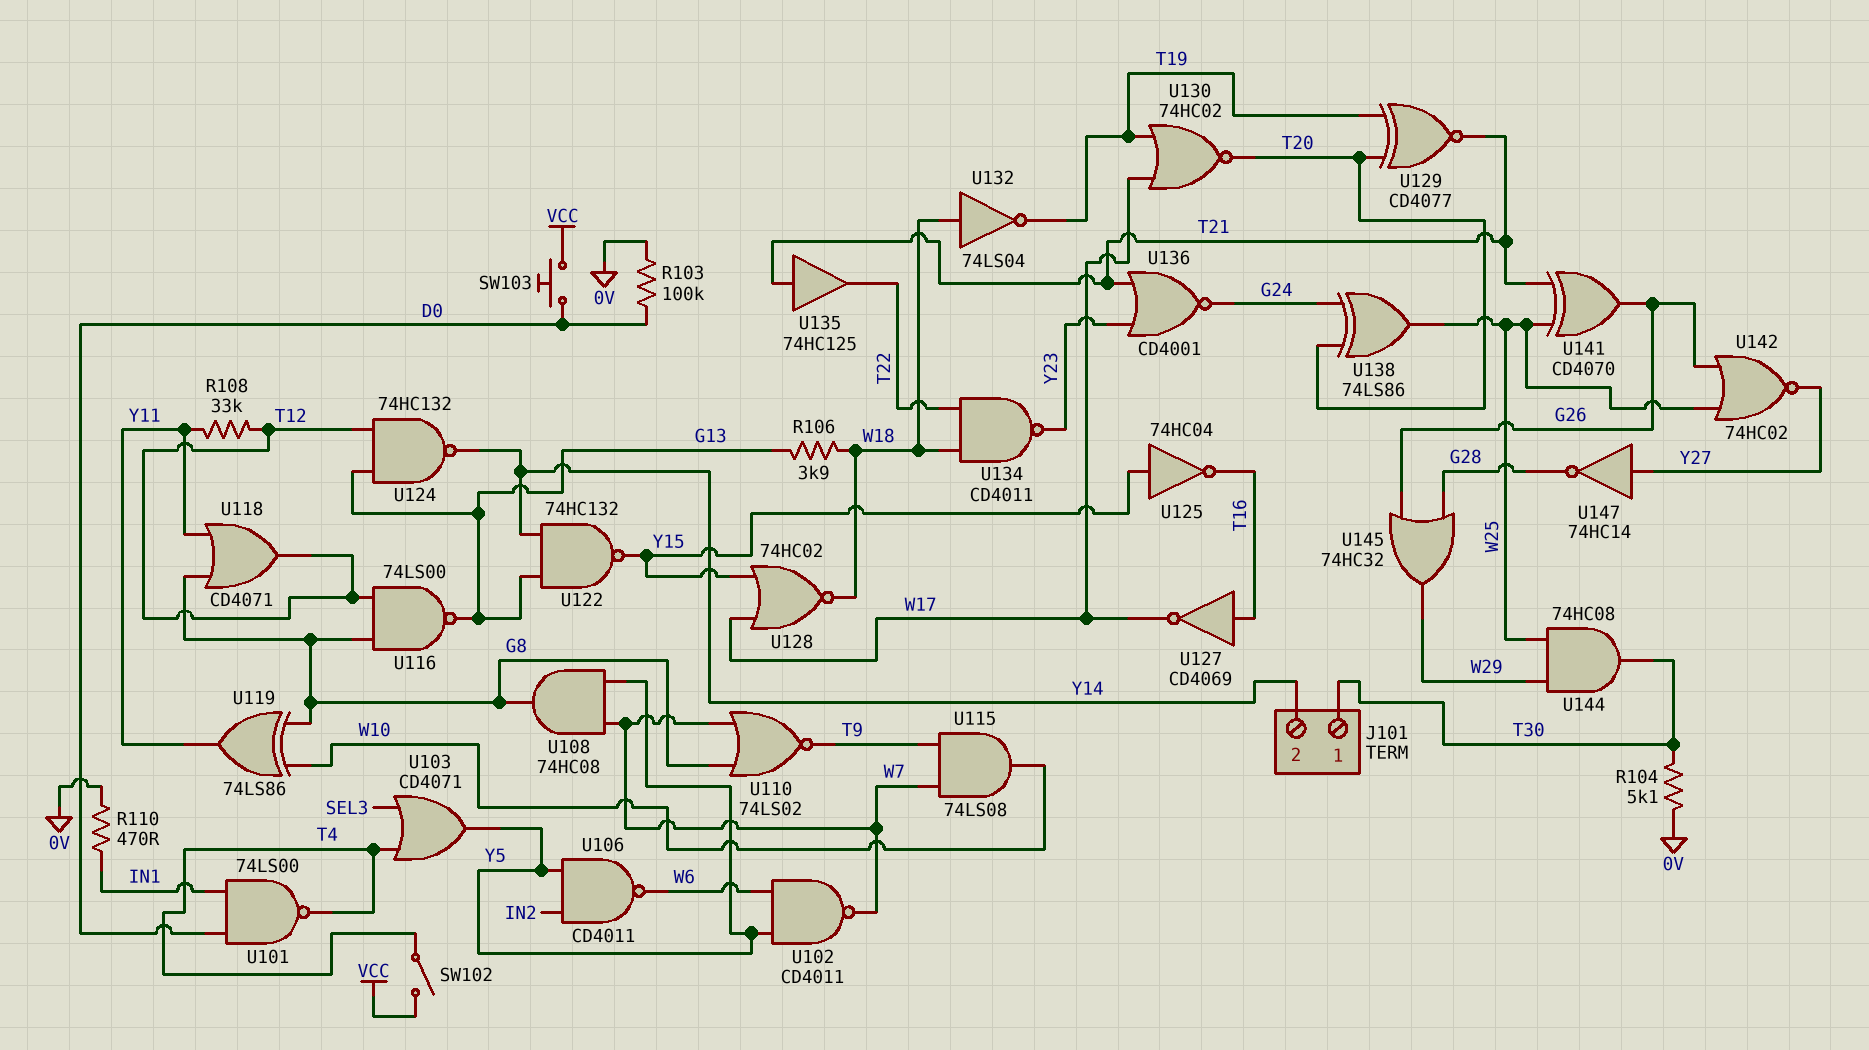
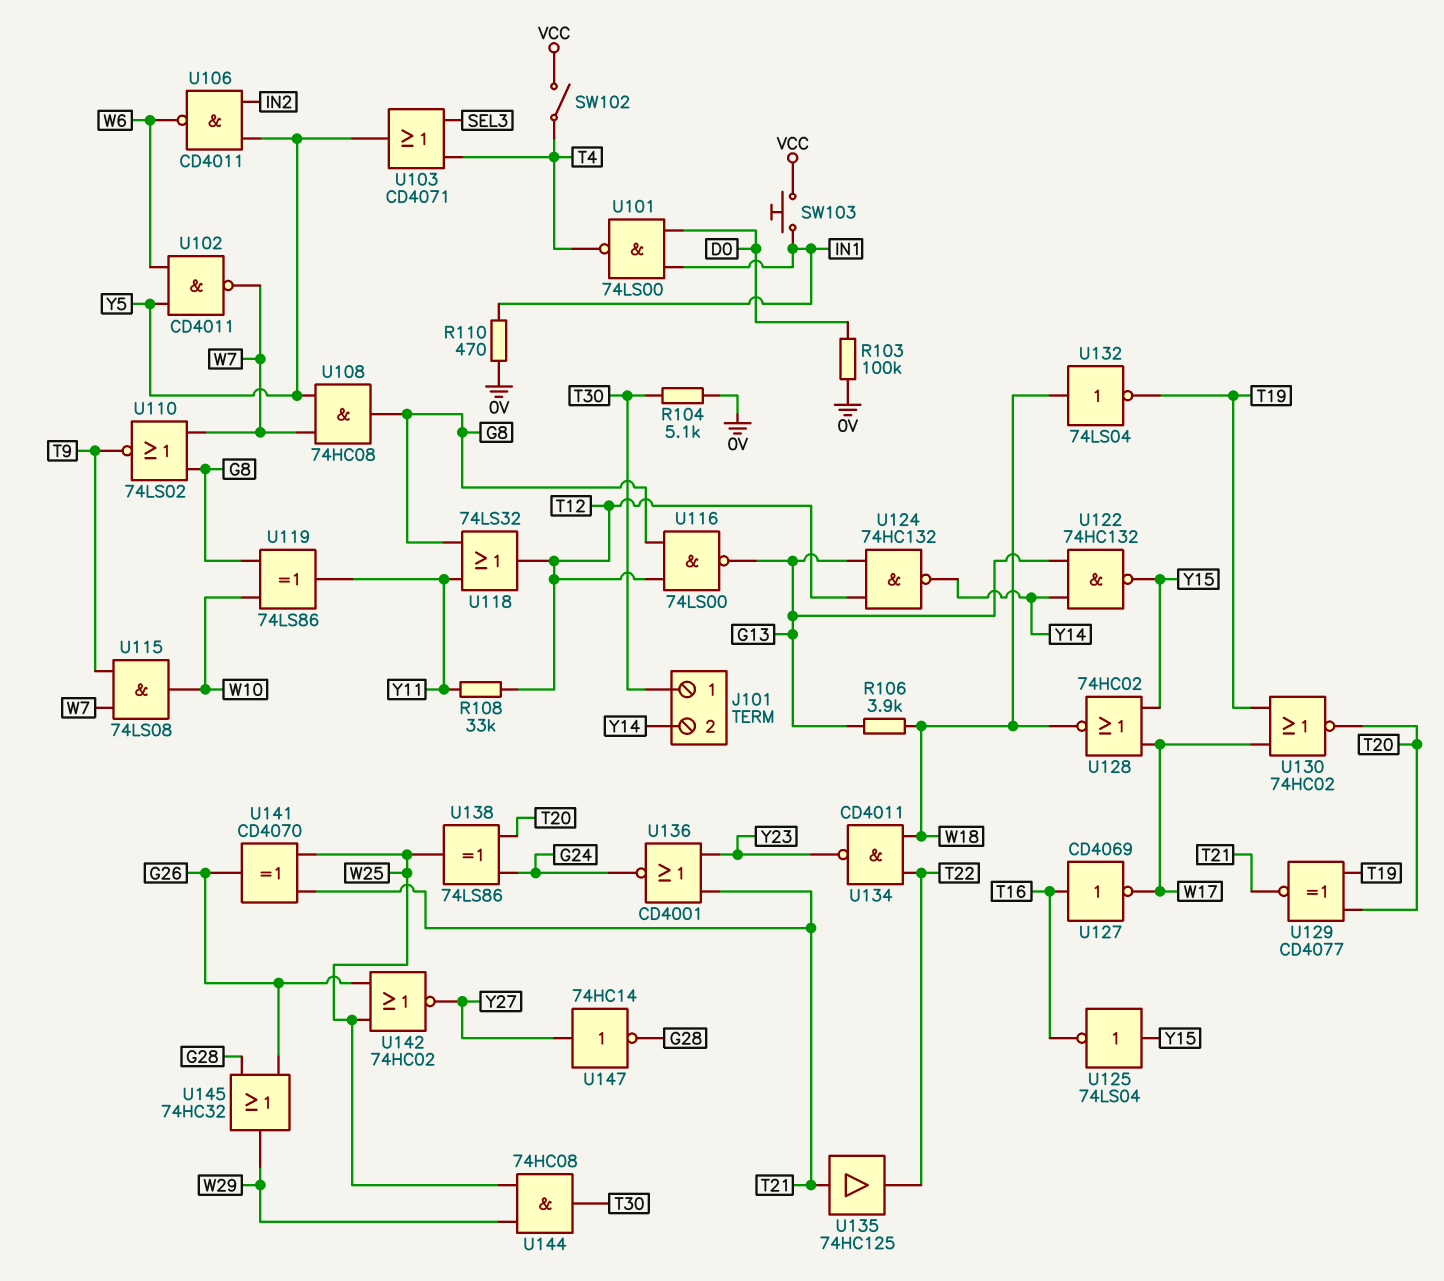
SW103: button (D0, VCC) -> button (IN1, VCC)
U118: OR CD4071 (in G8, in Y11, out T12) -> OR 74LS32 (in G8, in Y11, out T12)
U125: NOT 74HC04 (in Y15, out T16) -> NOT 74LS04 (in Y15, out T16)

